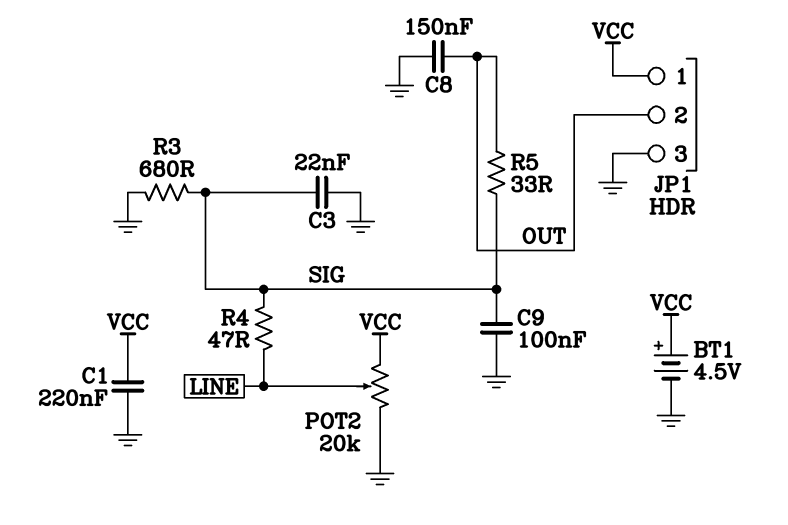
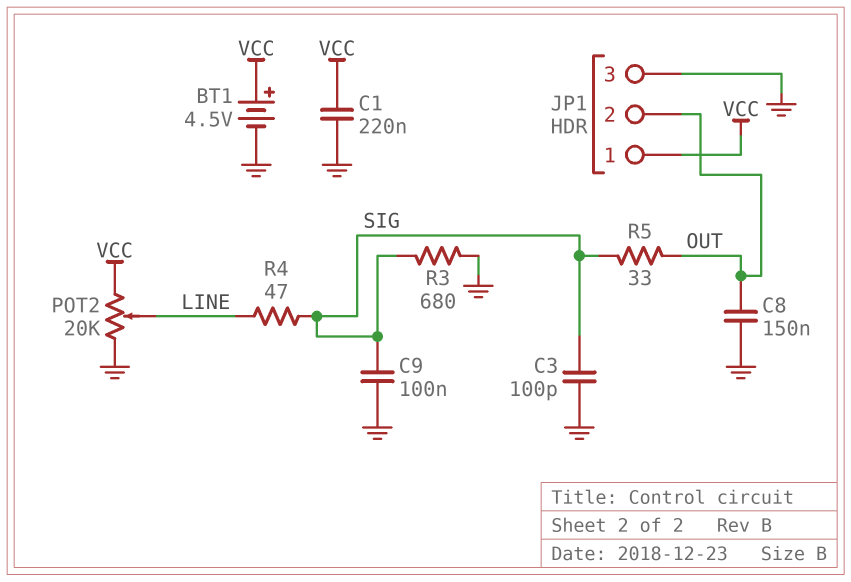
C3: 22nF (GND, SIG) -> 100pF (GND, SIG)

